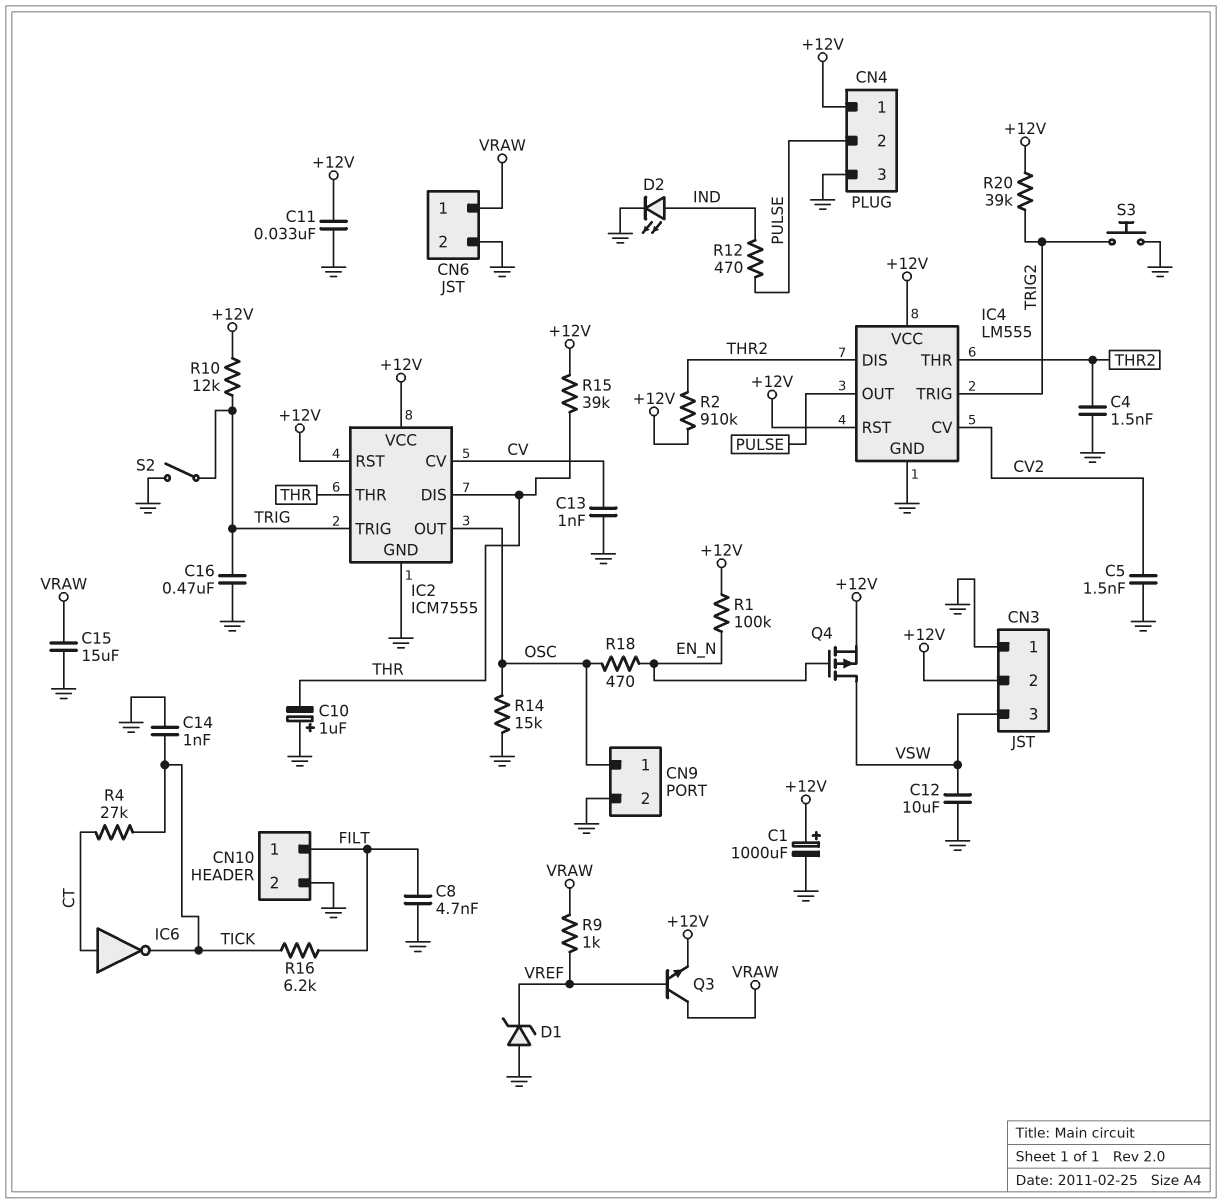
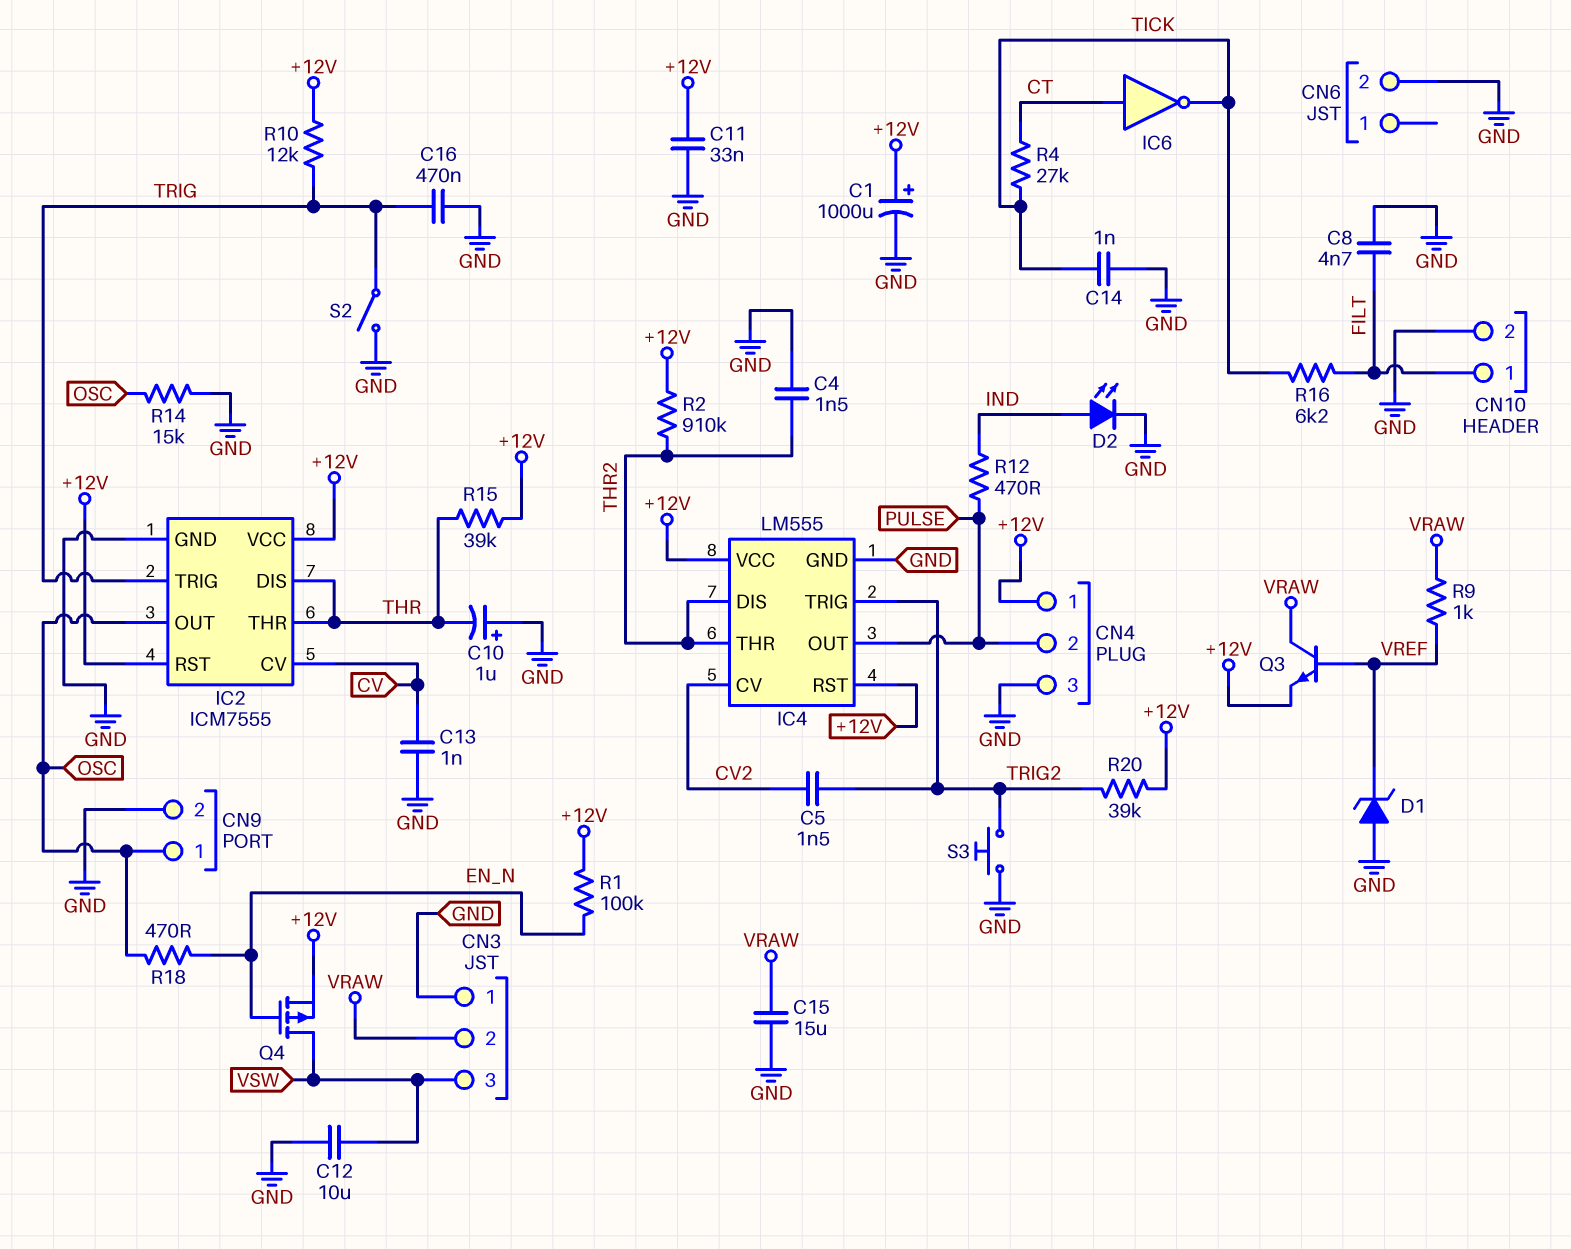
C5: 1.5nF (CV2, GND) -> 1.5nF (CV2, TRIG2)
CN3 pin 2: +12V -> VRAW
CN6 pin 1: VRAW -> none

